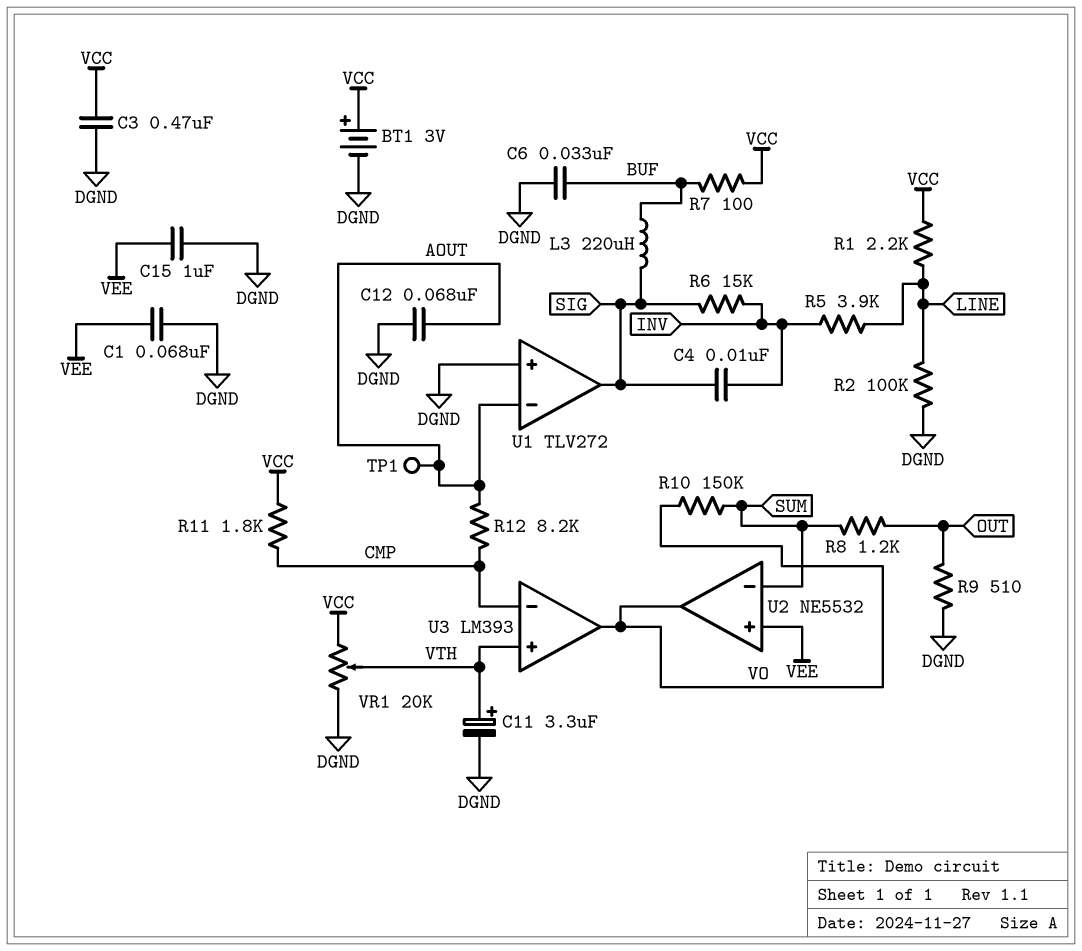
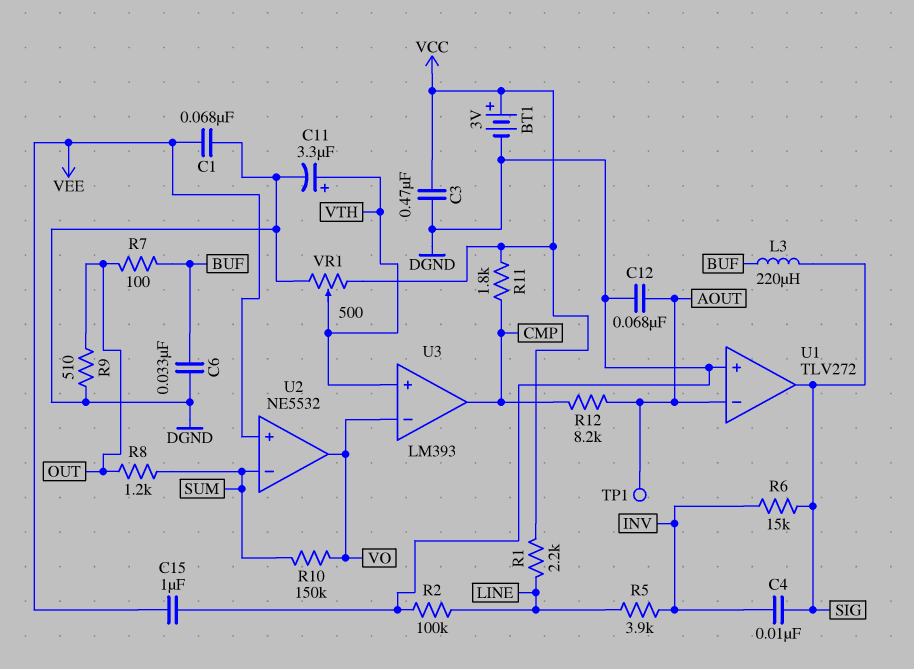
R7: 100 (BUF, VCC) -> 100 (BUF, OUT)
U3 pin in-: CMP -> VO
U3 pin out: VO -> CMP
VR1: 20k (DGND, VCC, wiper VTH) -> 500 (DGND, VCC, wiper VTH)

